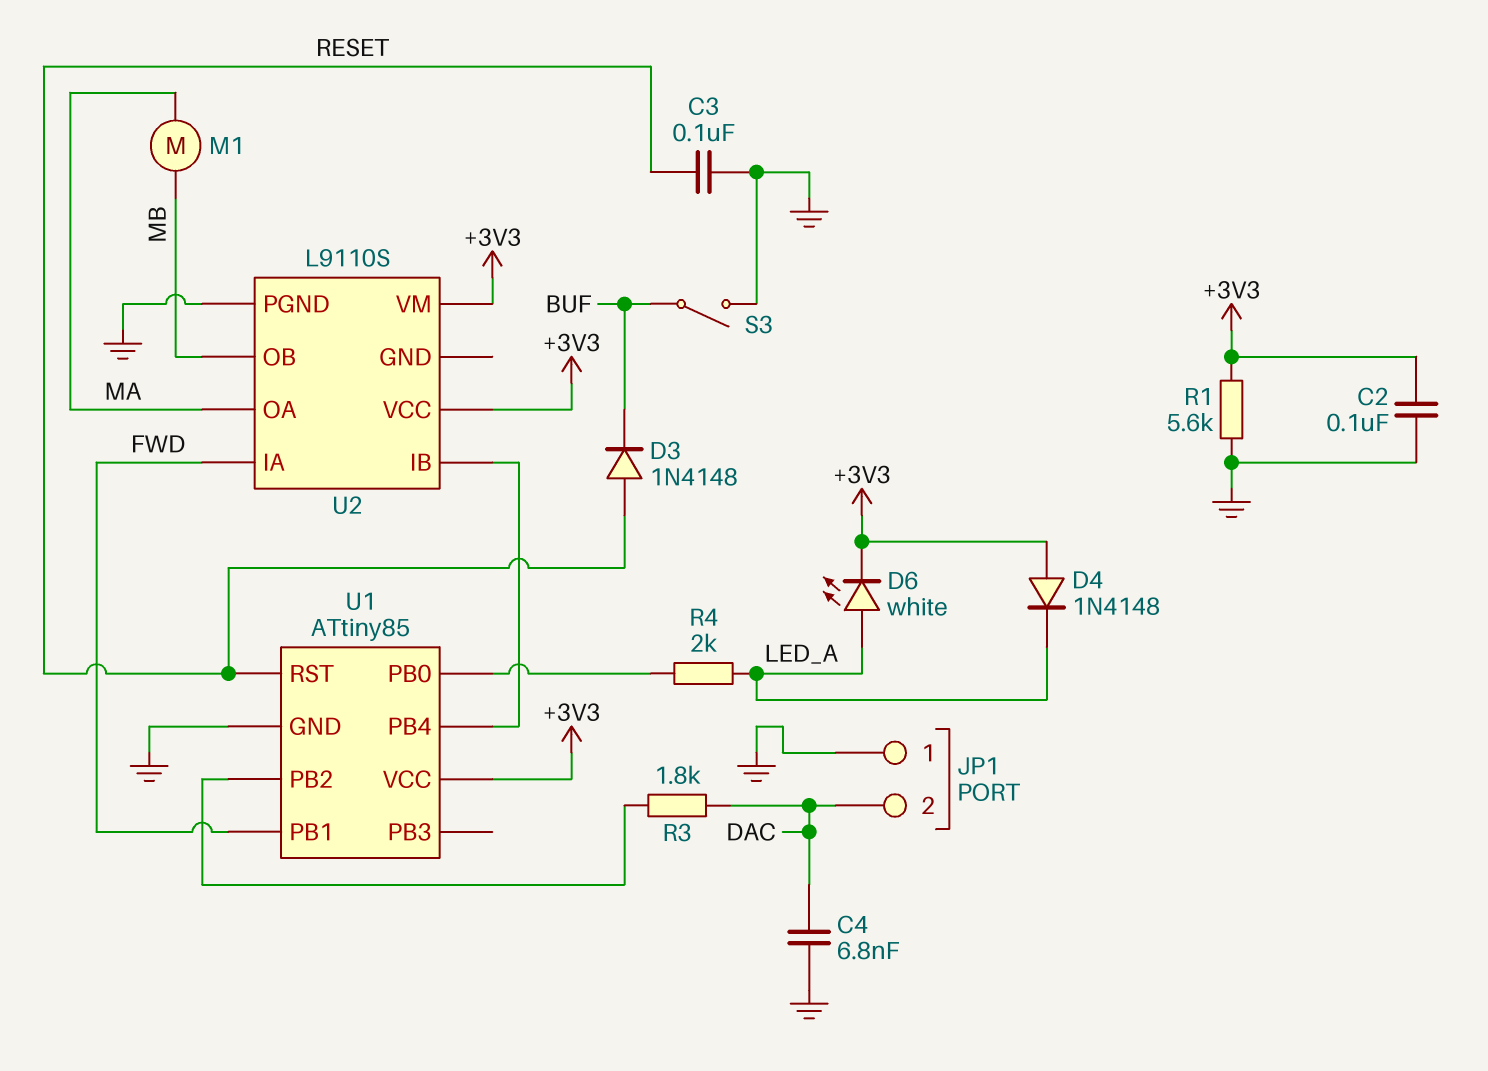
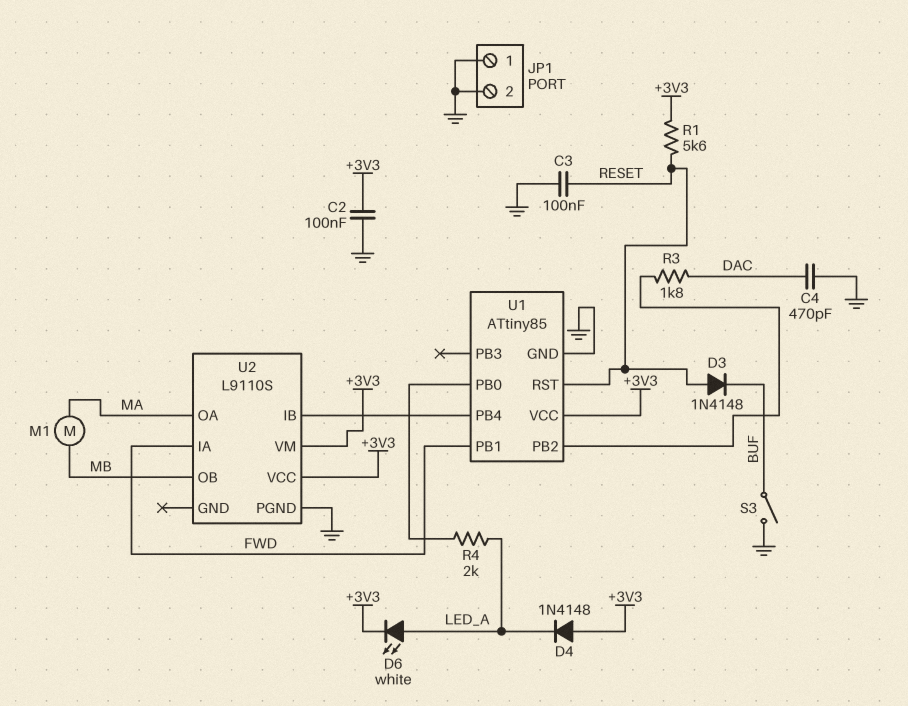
C4: 6.8nF (DAC, GND) -> 470pF (DAC, GND)
JP1 pin 2: DAC -> GND
R1: 5.6k (+3V3, GND) -> 5.6k (+3V3, RESET)

